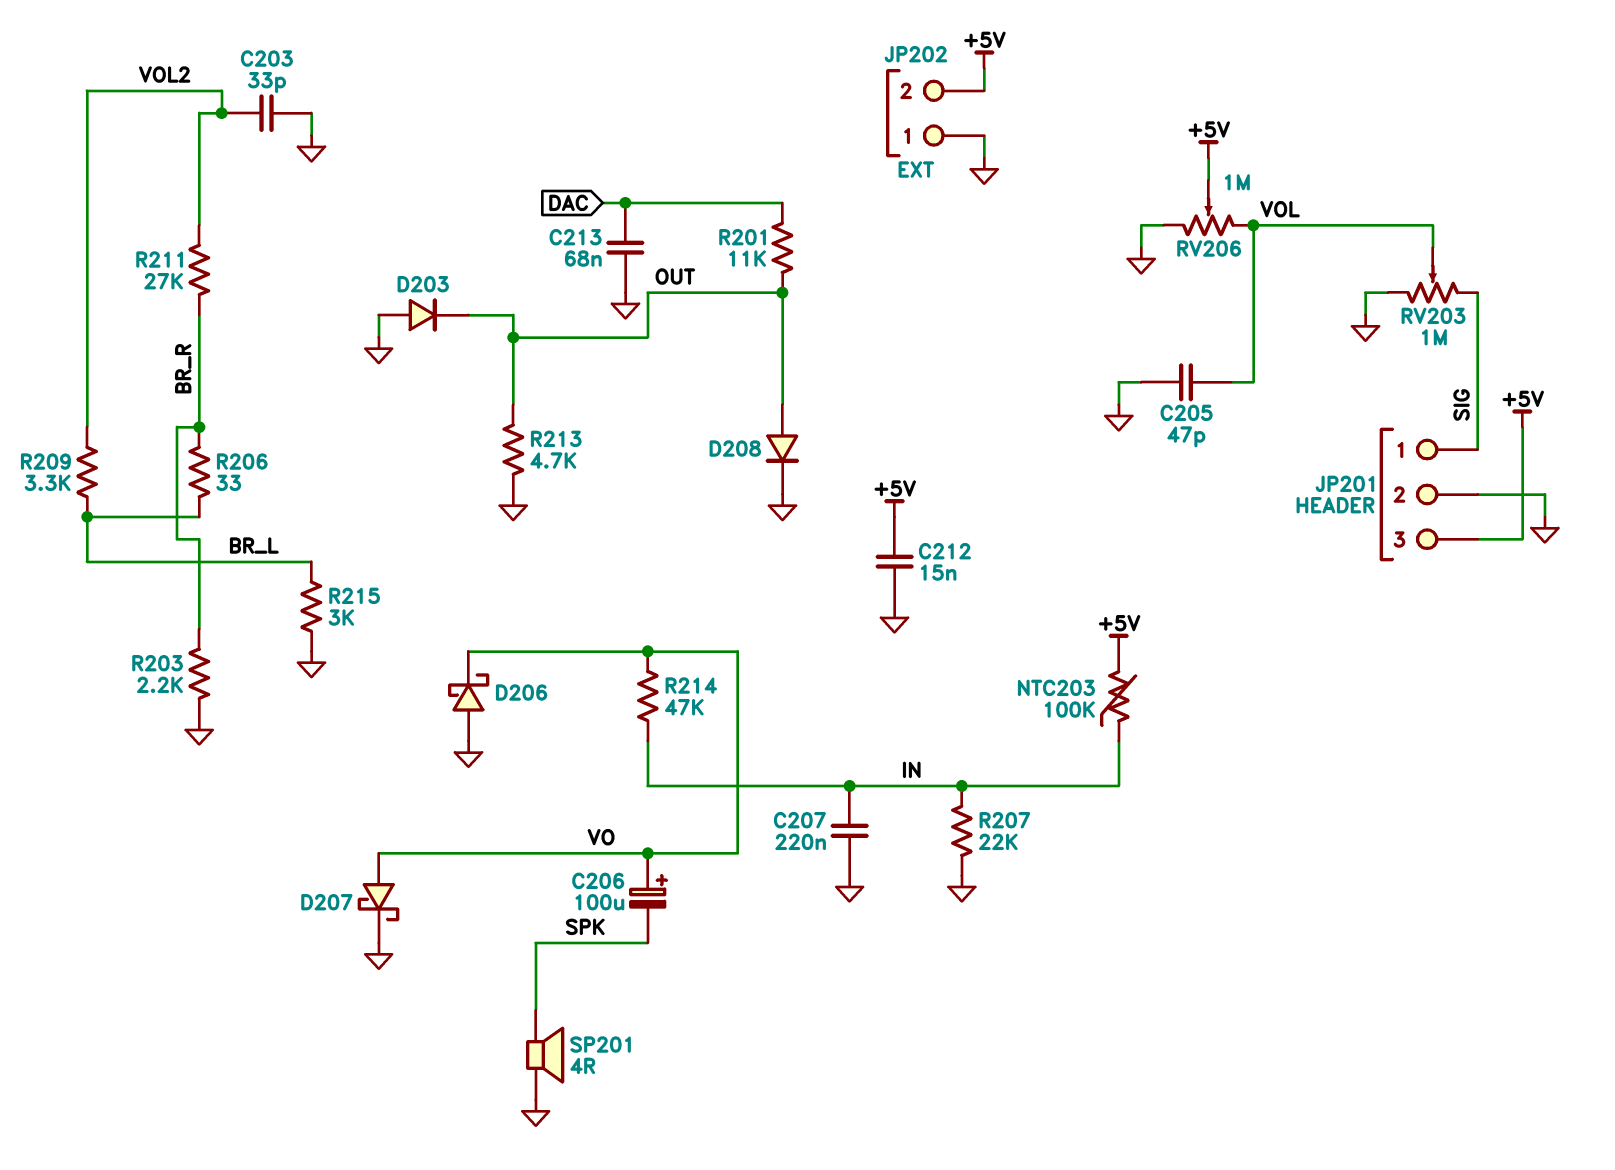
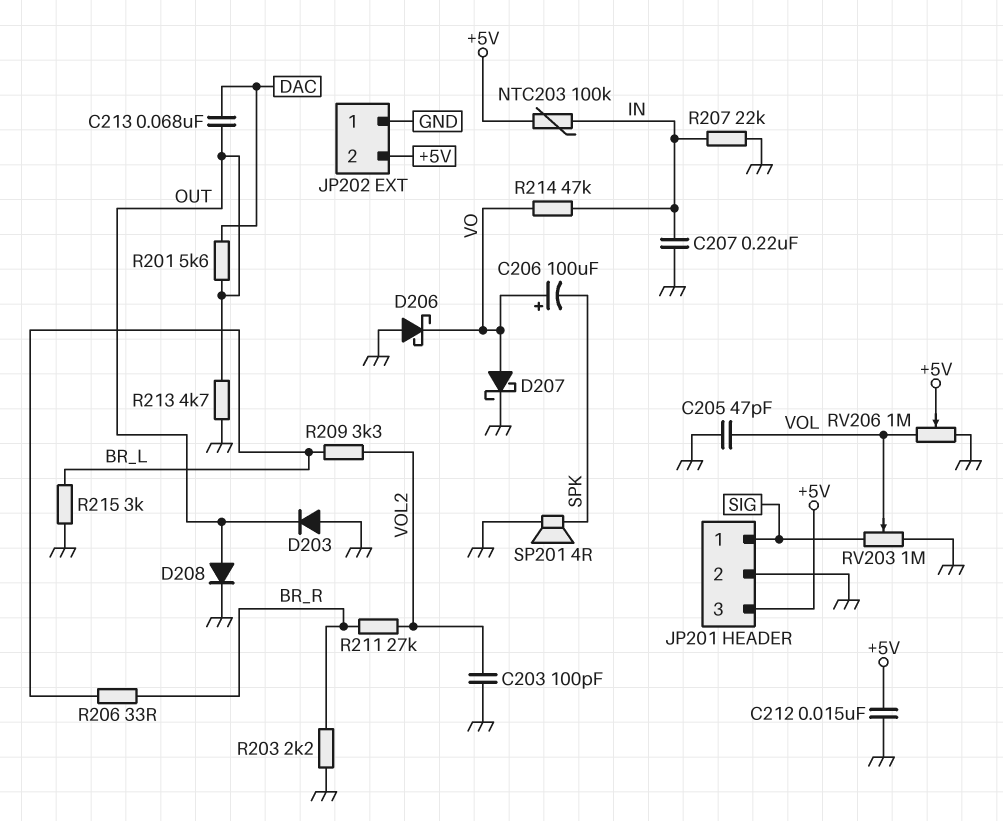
C203: 33pF (GND, VOL2) -> 100pF (GND, VOL2)
C213: 68nF (DAC, GND) -> 68nF (DAC, OUT)
R201: 11k (DAC, OUT) -> 5.6k (DAC, OUT)

